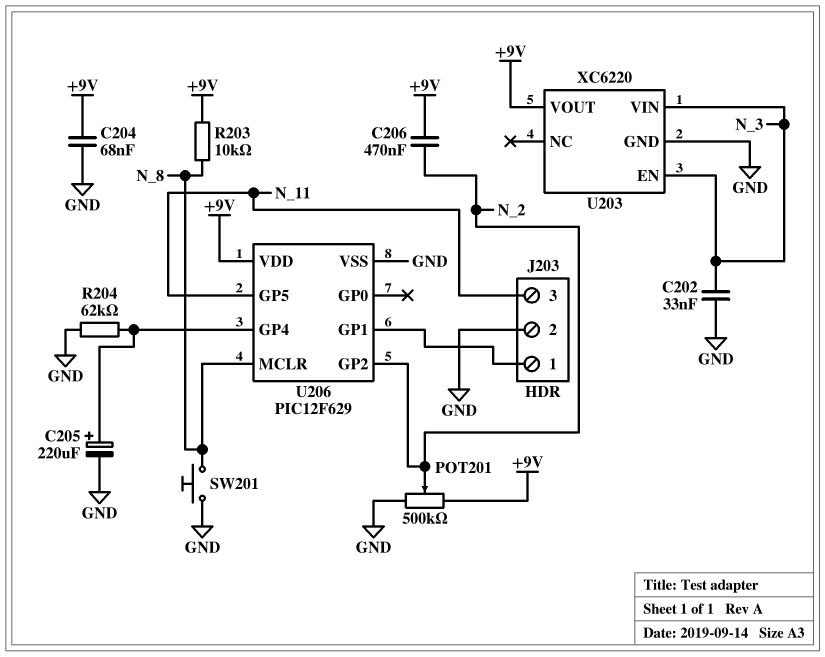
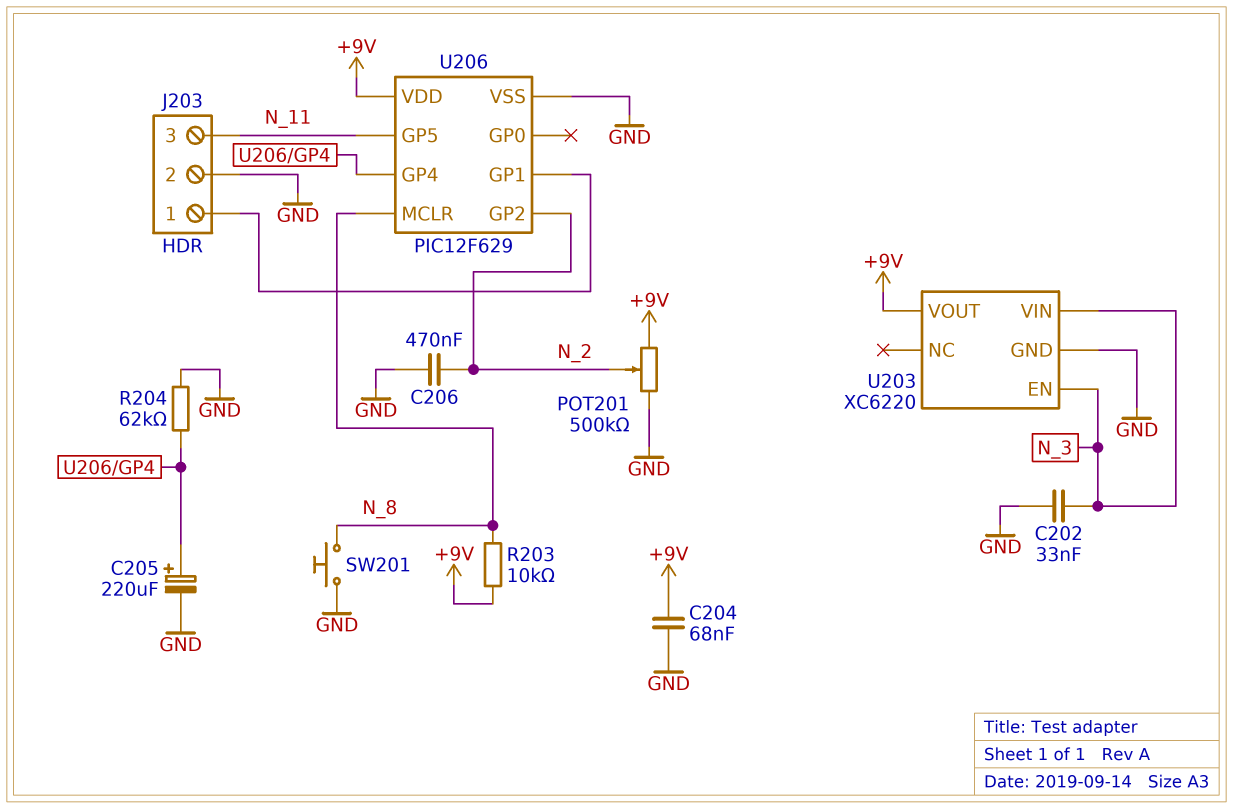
C206: 470nF (+9V, N_2) -> 470nF (GND, N_2)

